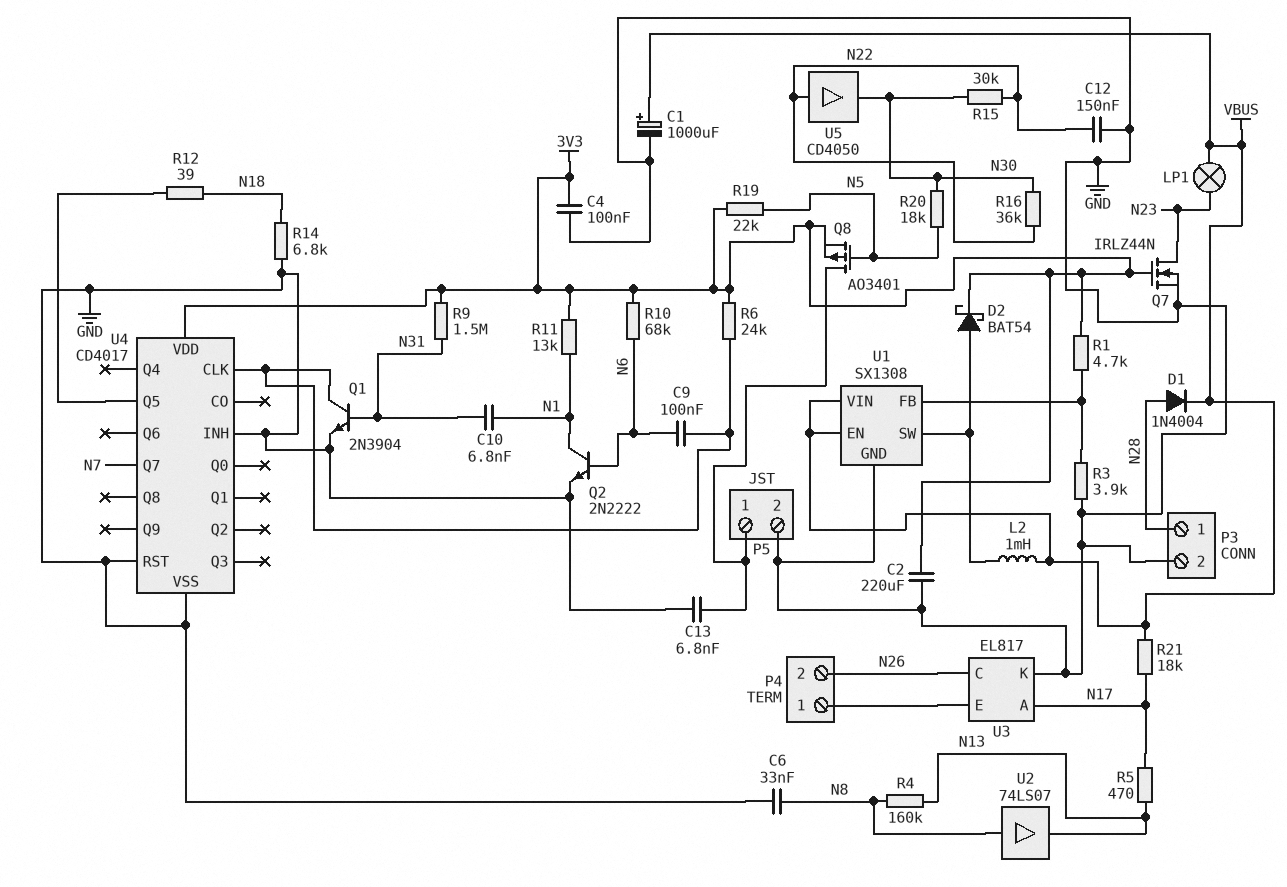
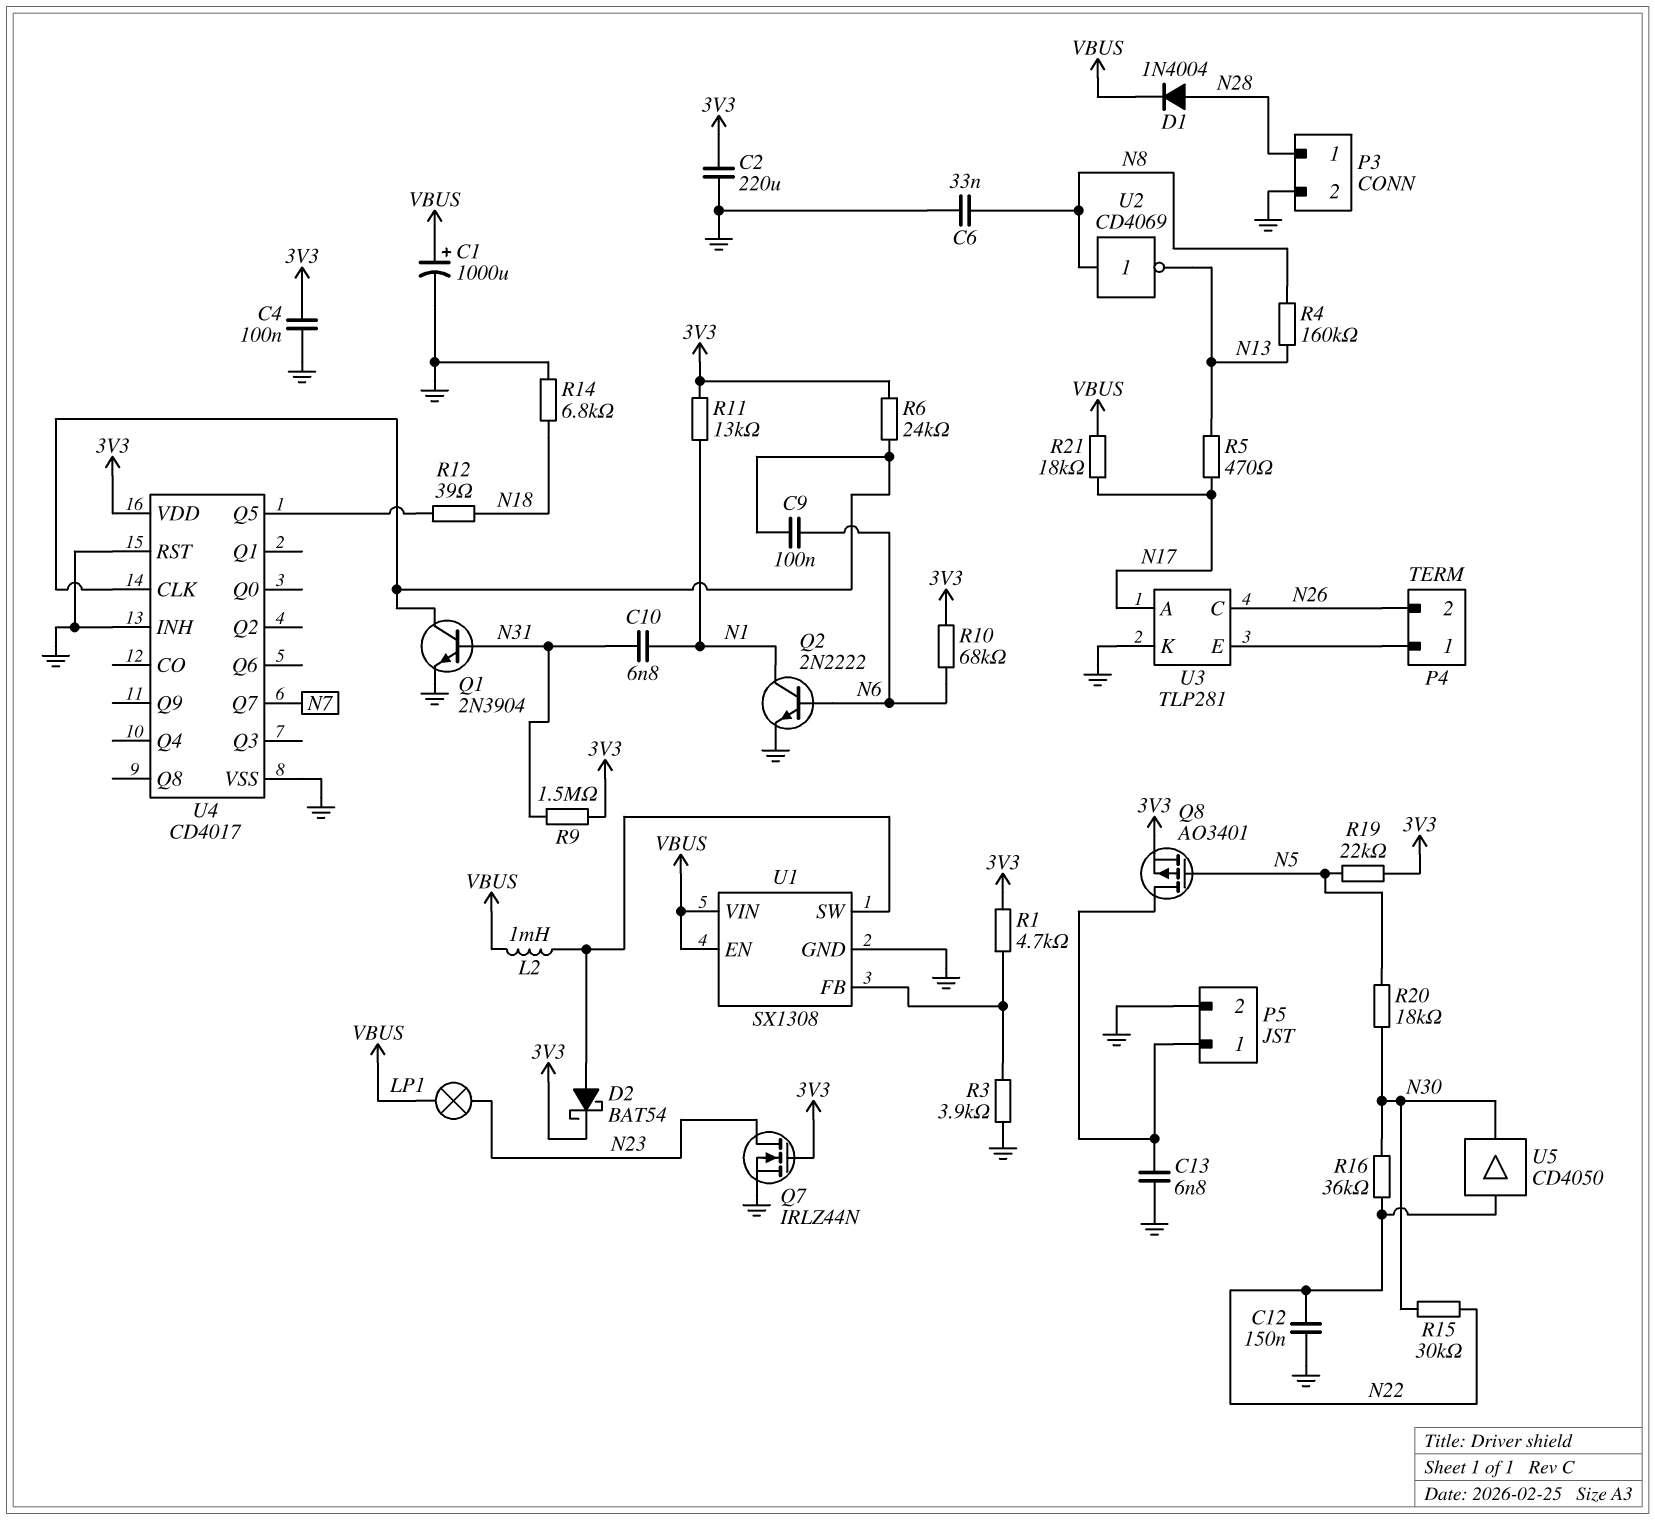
U2: buffer 74LS07 (in N8, out N13) -> NOT CD4069 (in N8, out N13)
U3: EL817 -> TLP281

